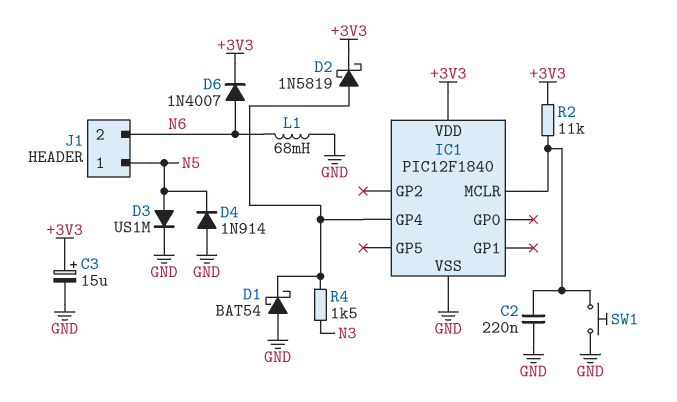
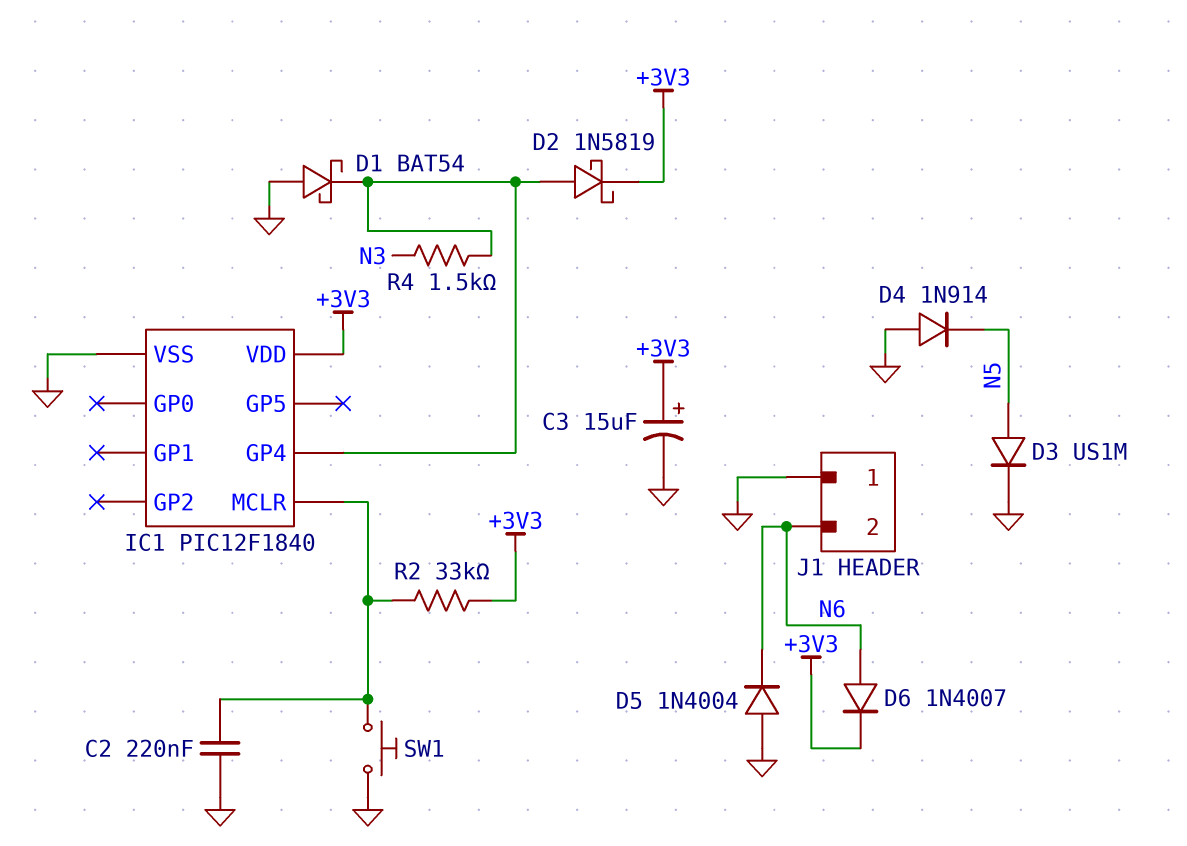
D5: none -> diode 1N4004 (A GND, K N6)
J1 pin 1: N5 -> GND
L1: 68mH (GND, N6) -> none
R2: 11k (+3V3, IC1/MCLR) -> 33k (+3V3, IC1/MCLR)

